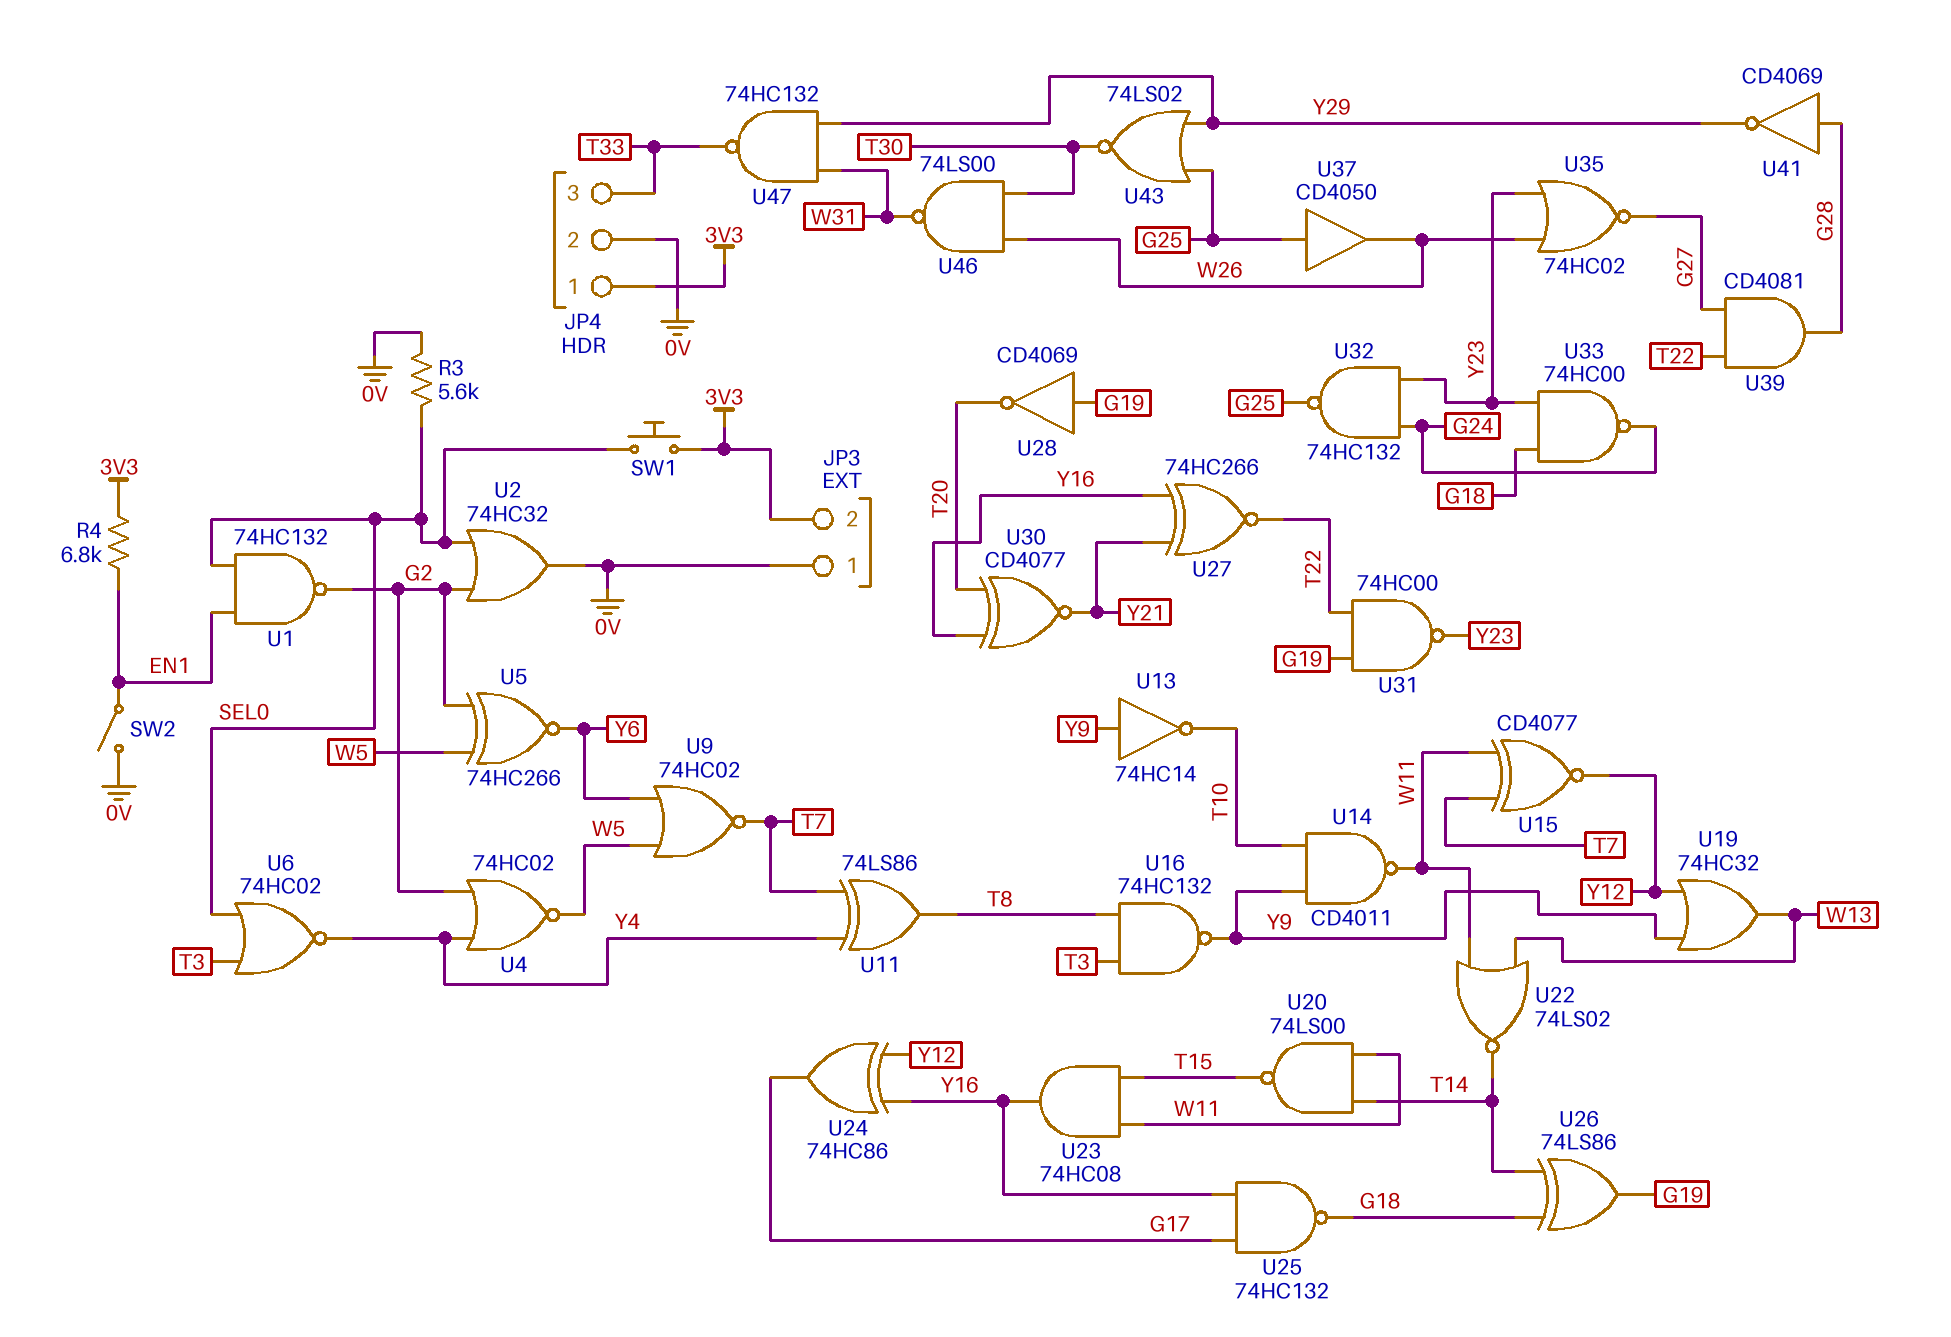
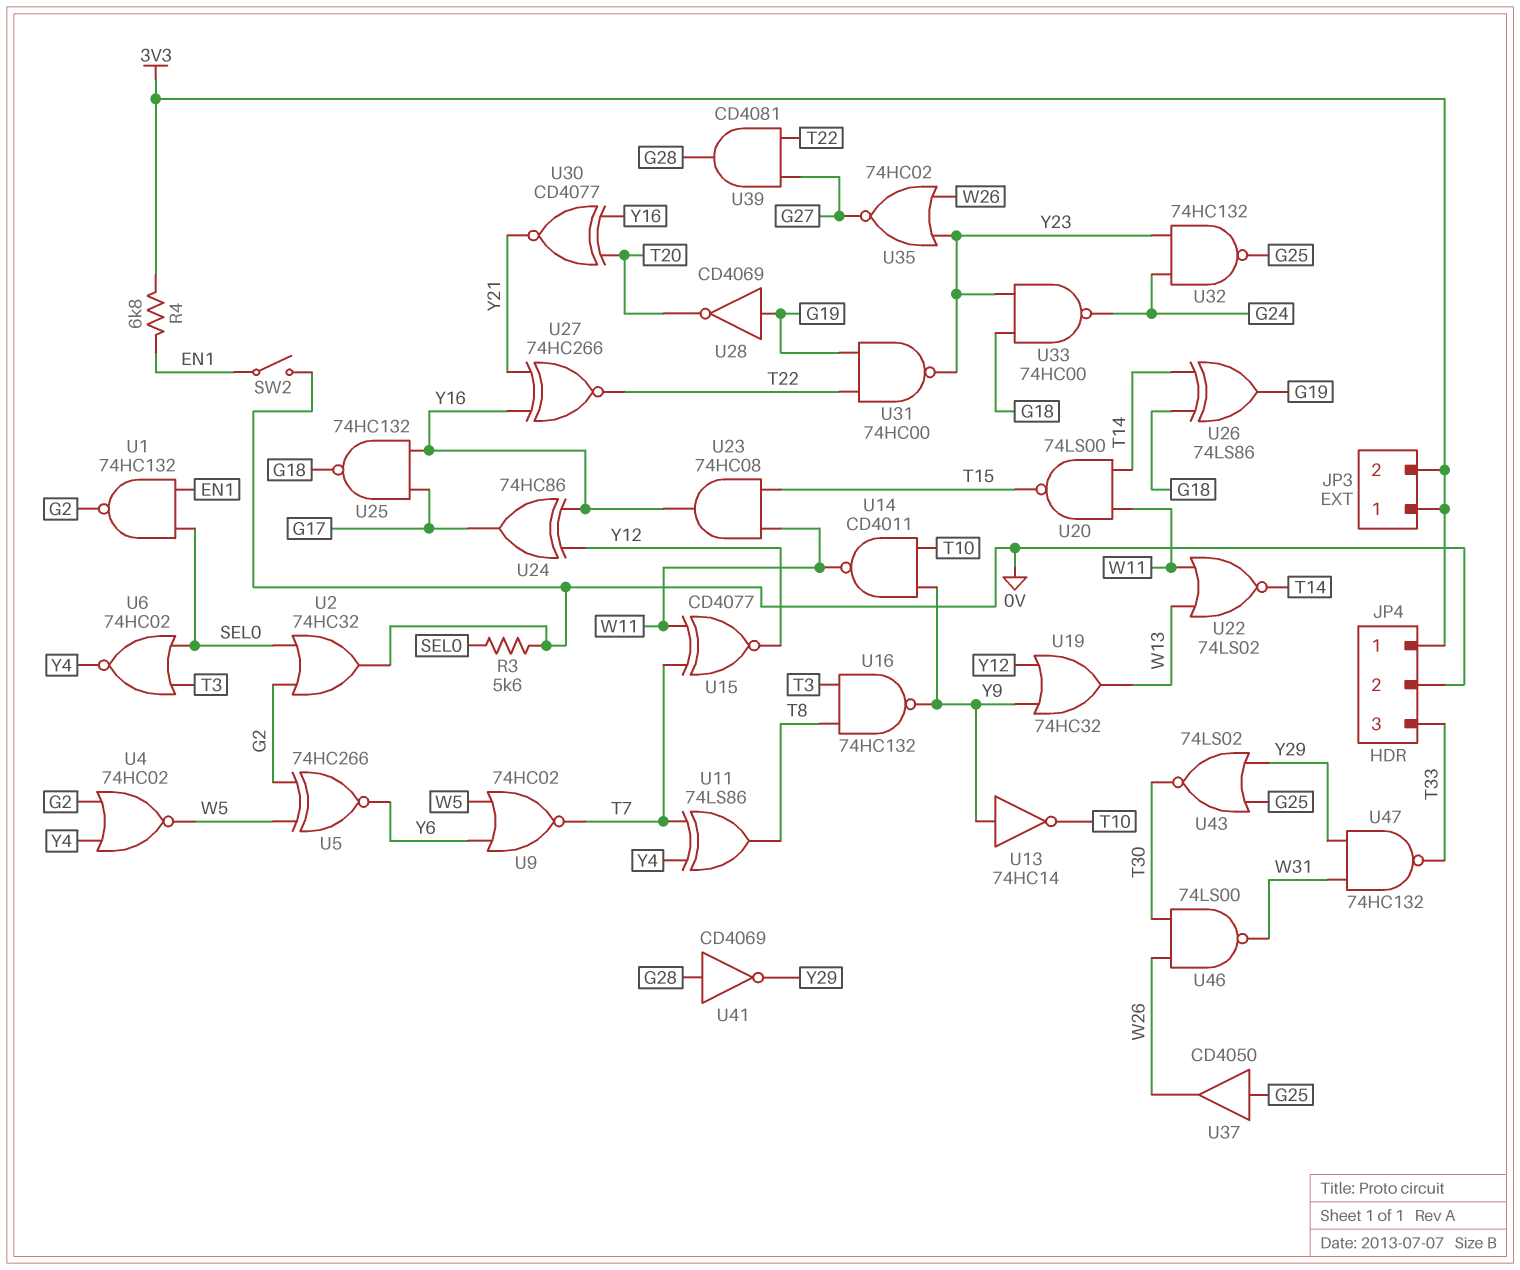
JP3 pin 1: 0V -> 3V3
SW1: button (3V3, SEL0) -> none

